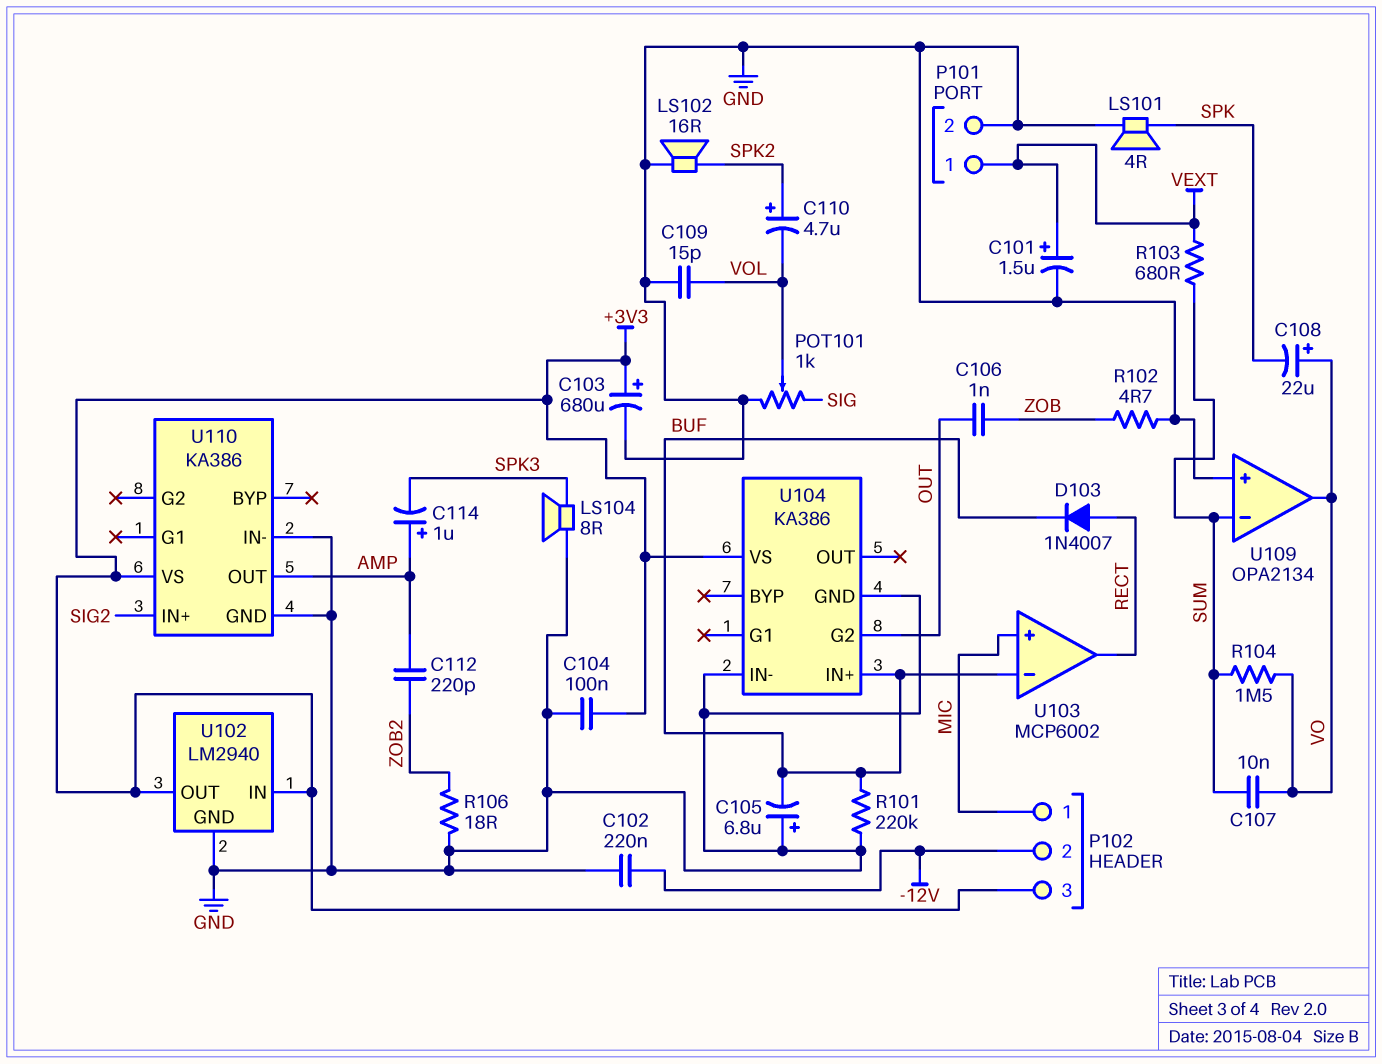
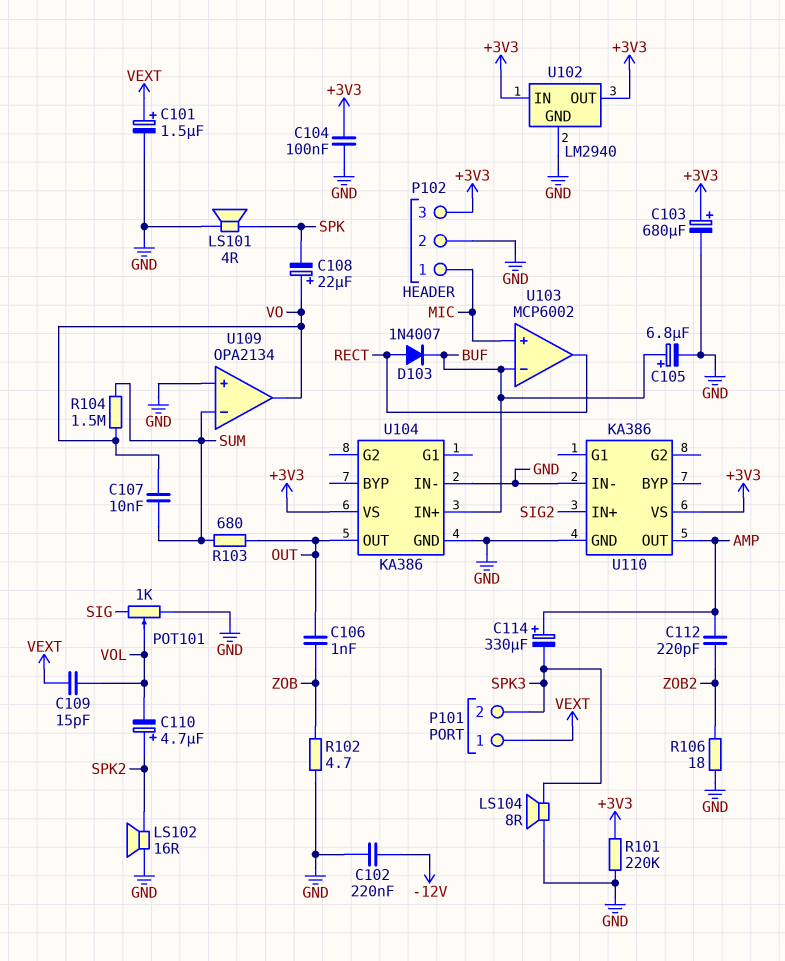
C105: 6.8uF (plus GND, minus BUF) -> 6.8uF (plus BUF, minus GND)
C109: 15pF (GND, VOL) -> 15pF (VEXT, VOL)
C114: 1uF (plus AMP, minus SPK3) -> 330uF (plus AMP, minus SPK3)
P101 pin 2: GND -> SPK3
P102 pin 2: -12V -> GND
R101: 220k (BUF, GND) -> 220k (+3V3, GND)
R103: 680 (SUM, VEXT) -> 680 (OUT, SUM)
U104 pin G2: OUT -> none
U104 pin OUT: none -> OUT

